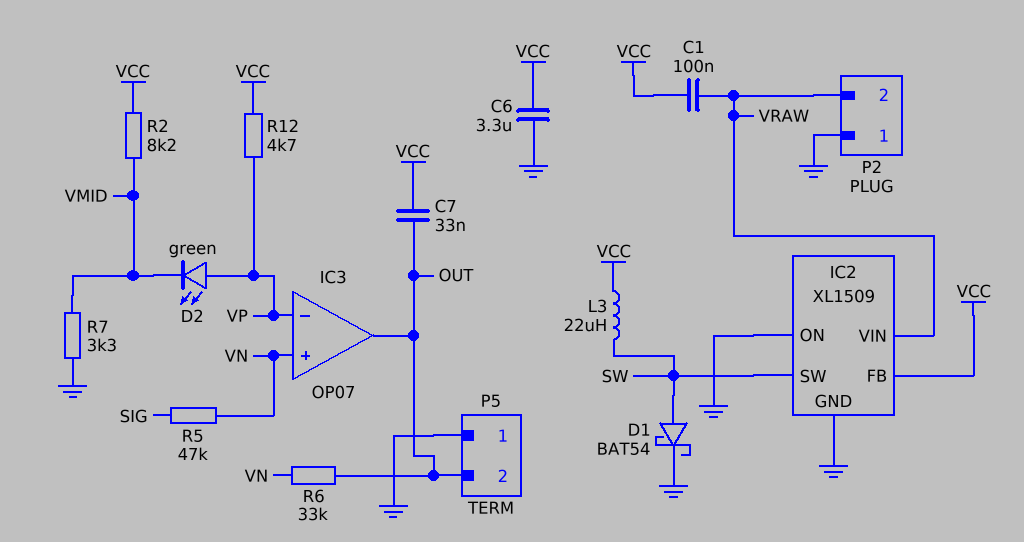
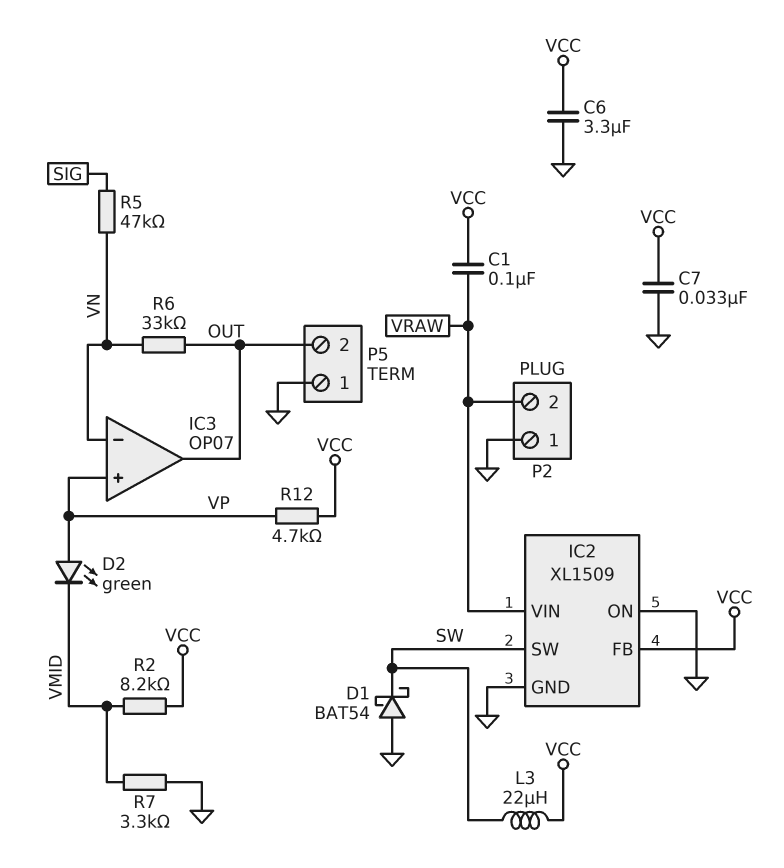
C7: 33nF (OUT, VCC) -> 33nF (GND, VCC)
D1: schottky BAT54 (A SW, K GND) -> schottky BAT54 (A GND, K SW)
IC3 pin in+: VN -> VP
IC3 pin in-: VP -> VN

